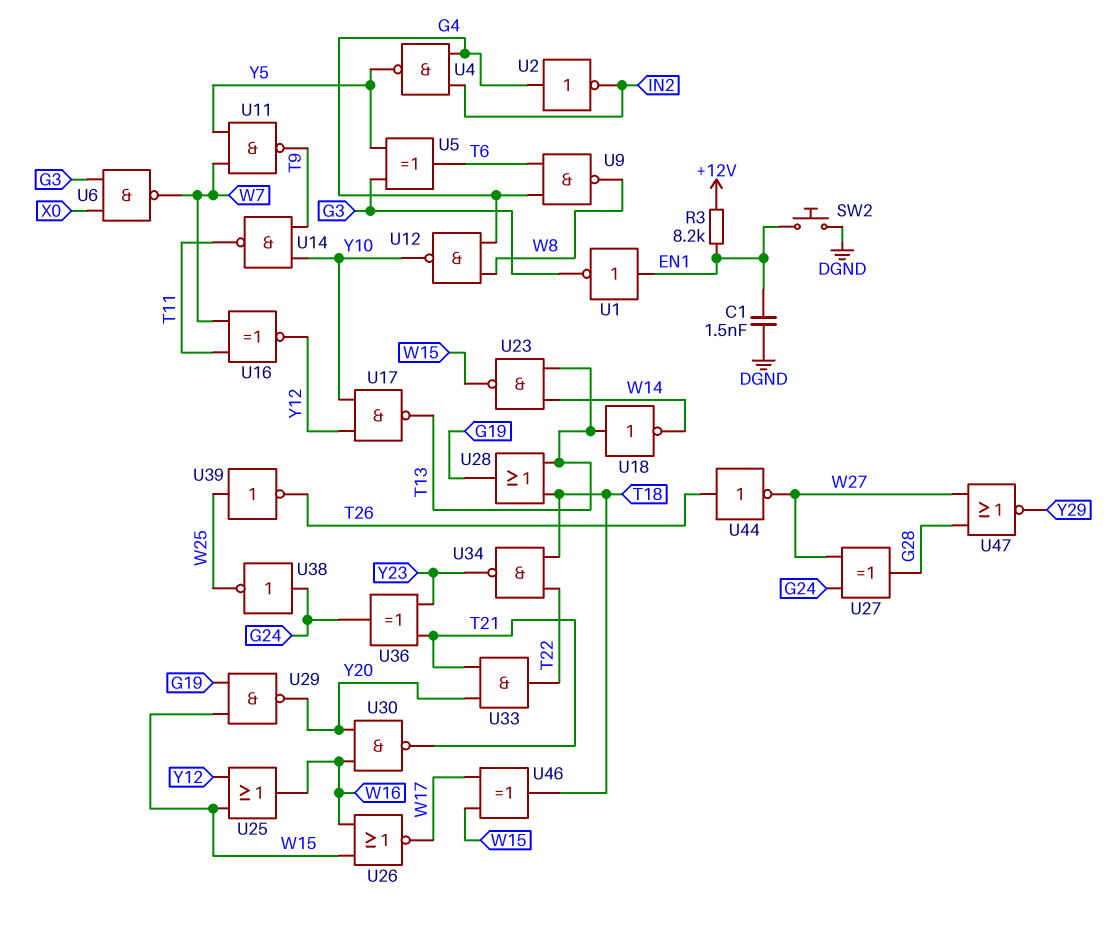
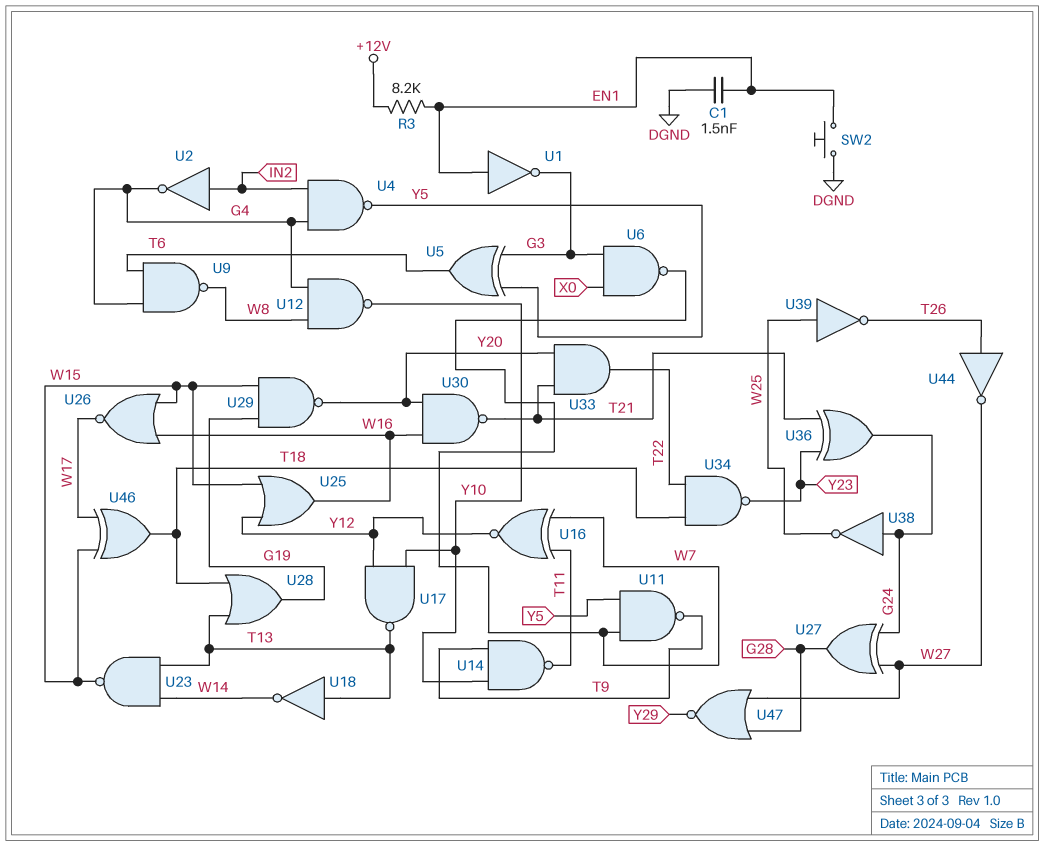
U2: NOT (in G4, out IN2) -> NOT (in IN2, out G4)

